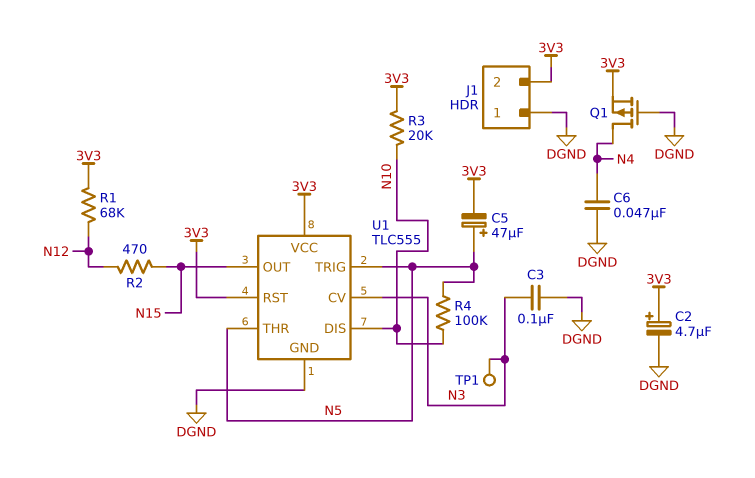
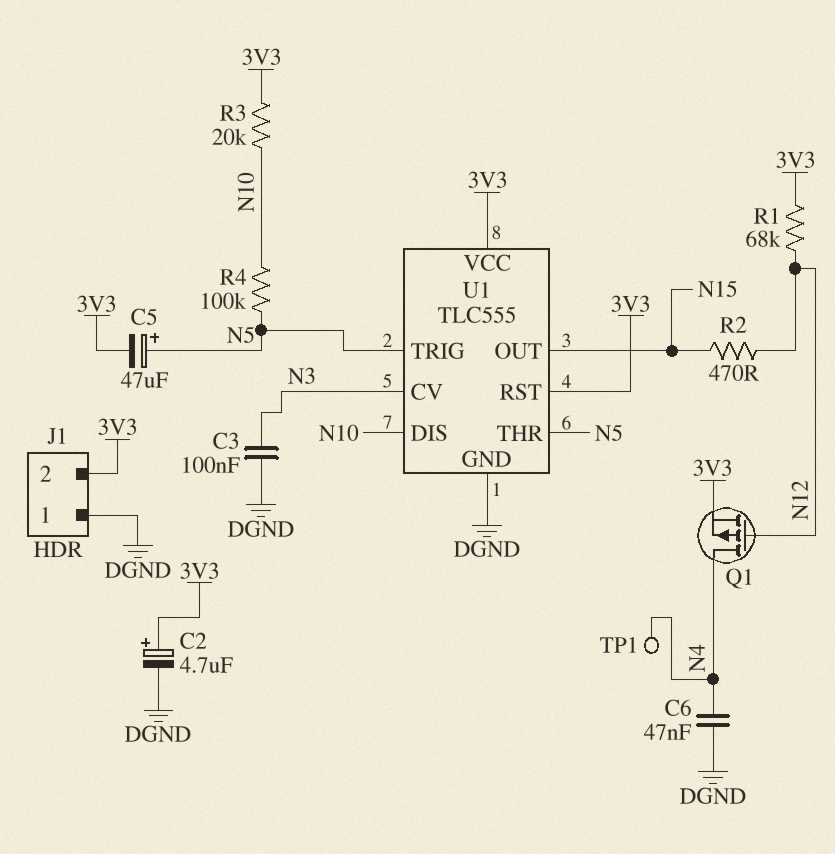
Q1: PMOS (G DGND, D N4, S 3V3) -> PMOS (G N12, D N4, S 3V3)
TP1: test point (N3) -> test point (N4)

